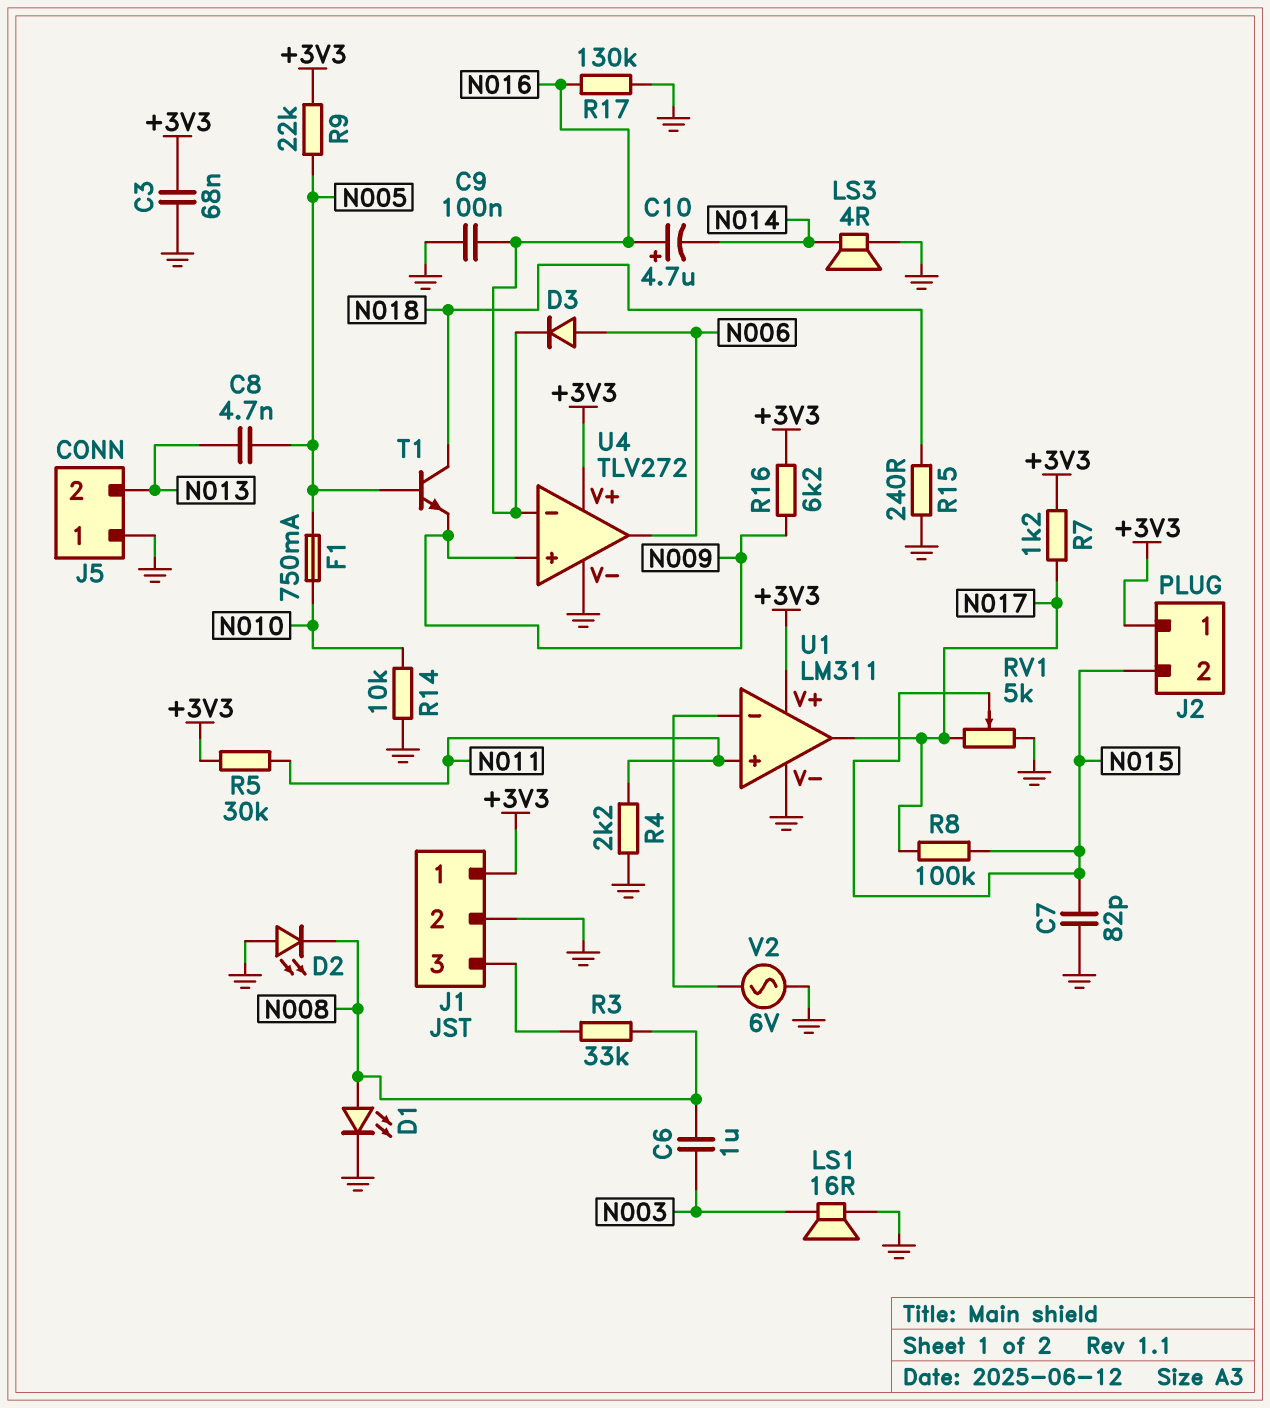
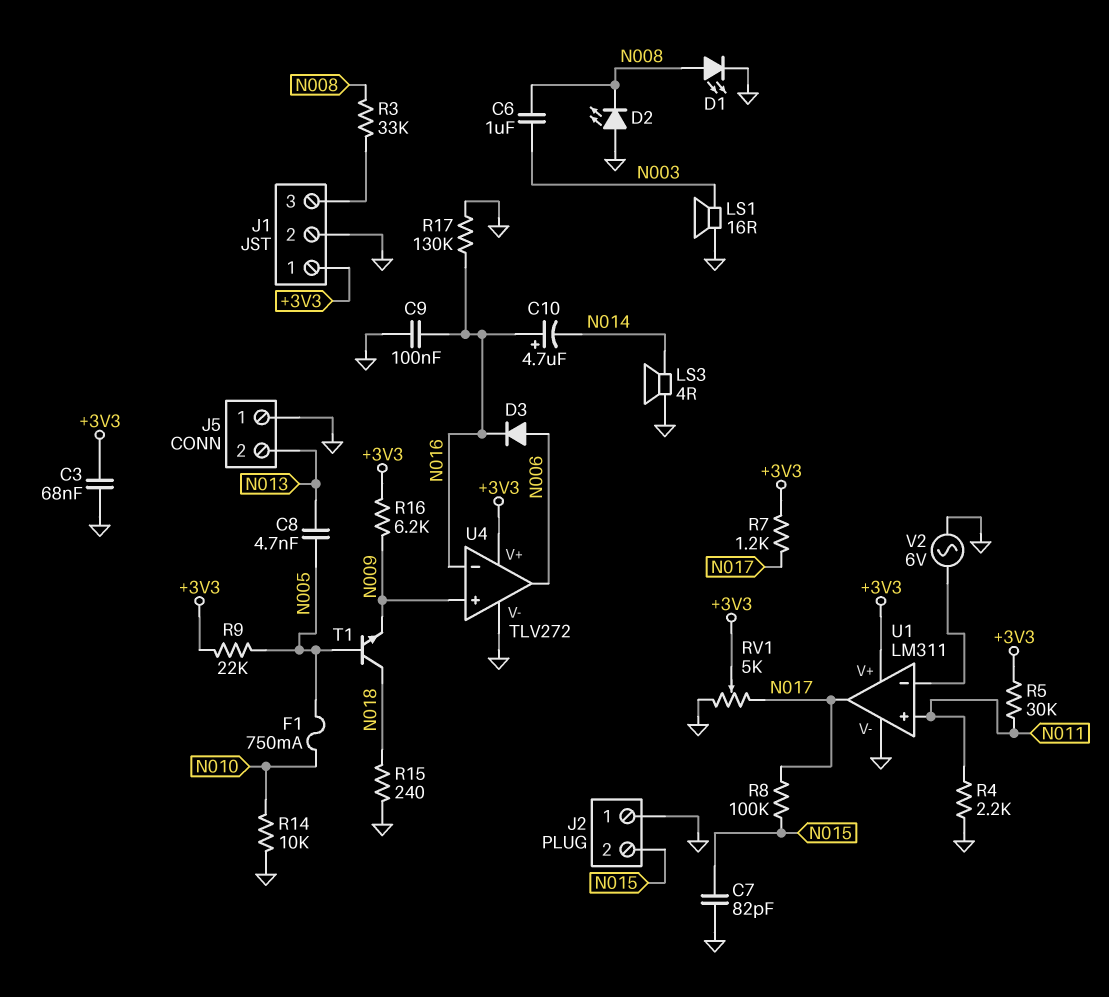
J2 pin 1: +3V3 -> GND
RV1: 5k (GND, N017, wiper N015) -> 5k (GND, N017, wiper +3V3)

